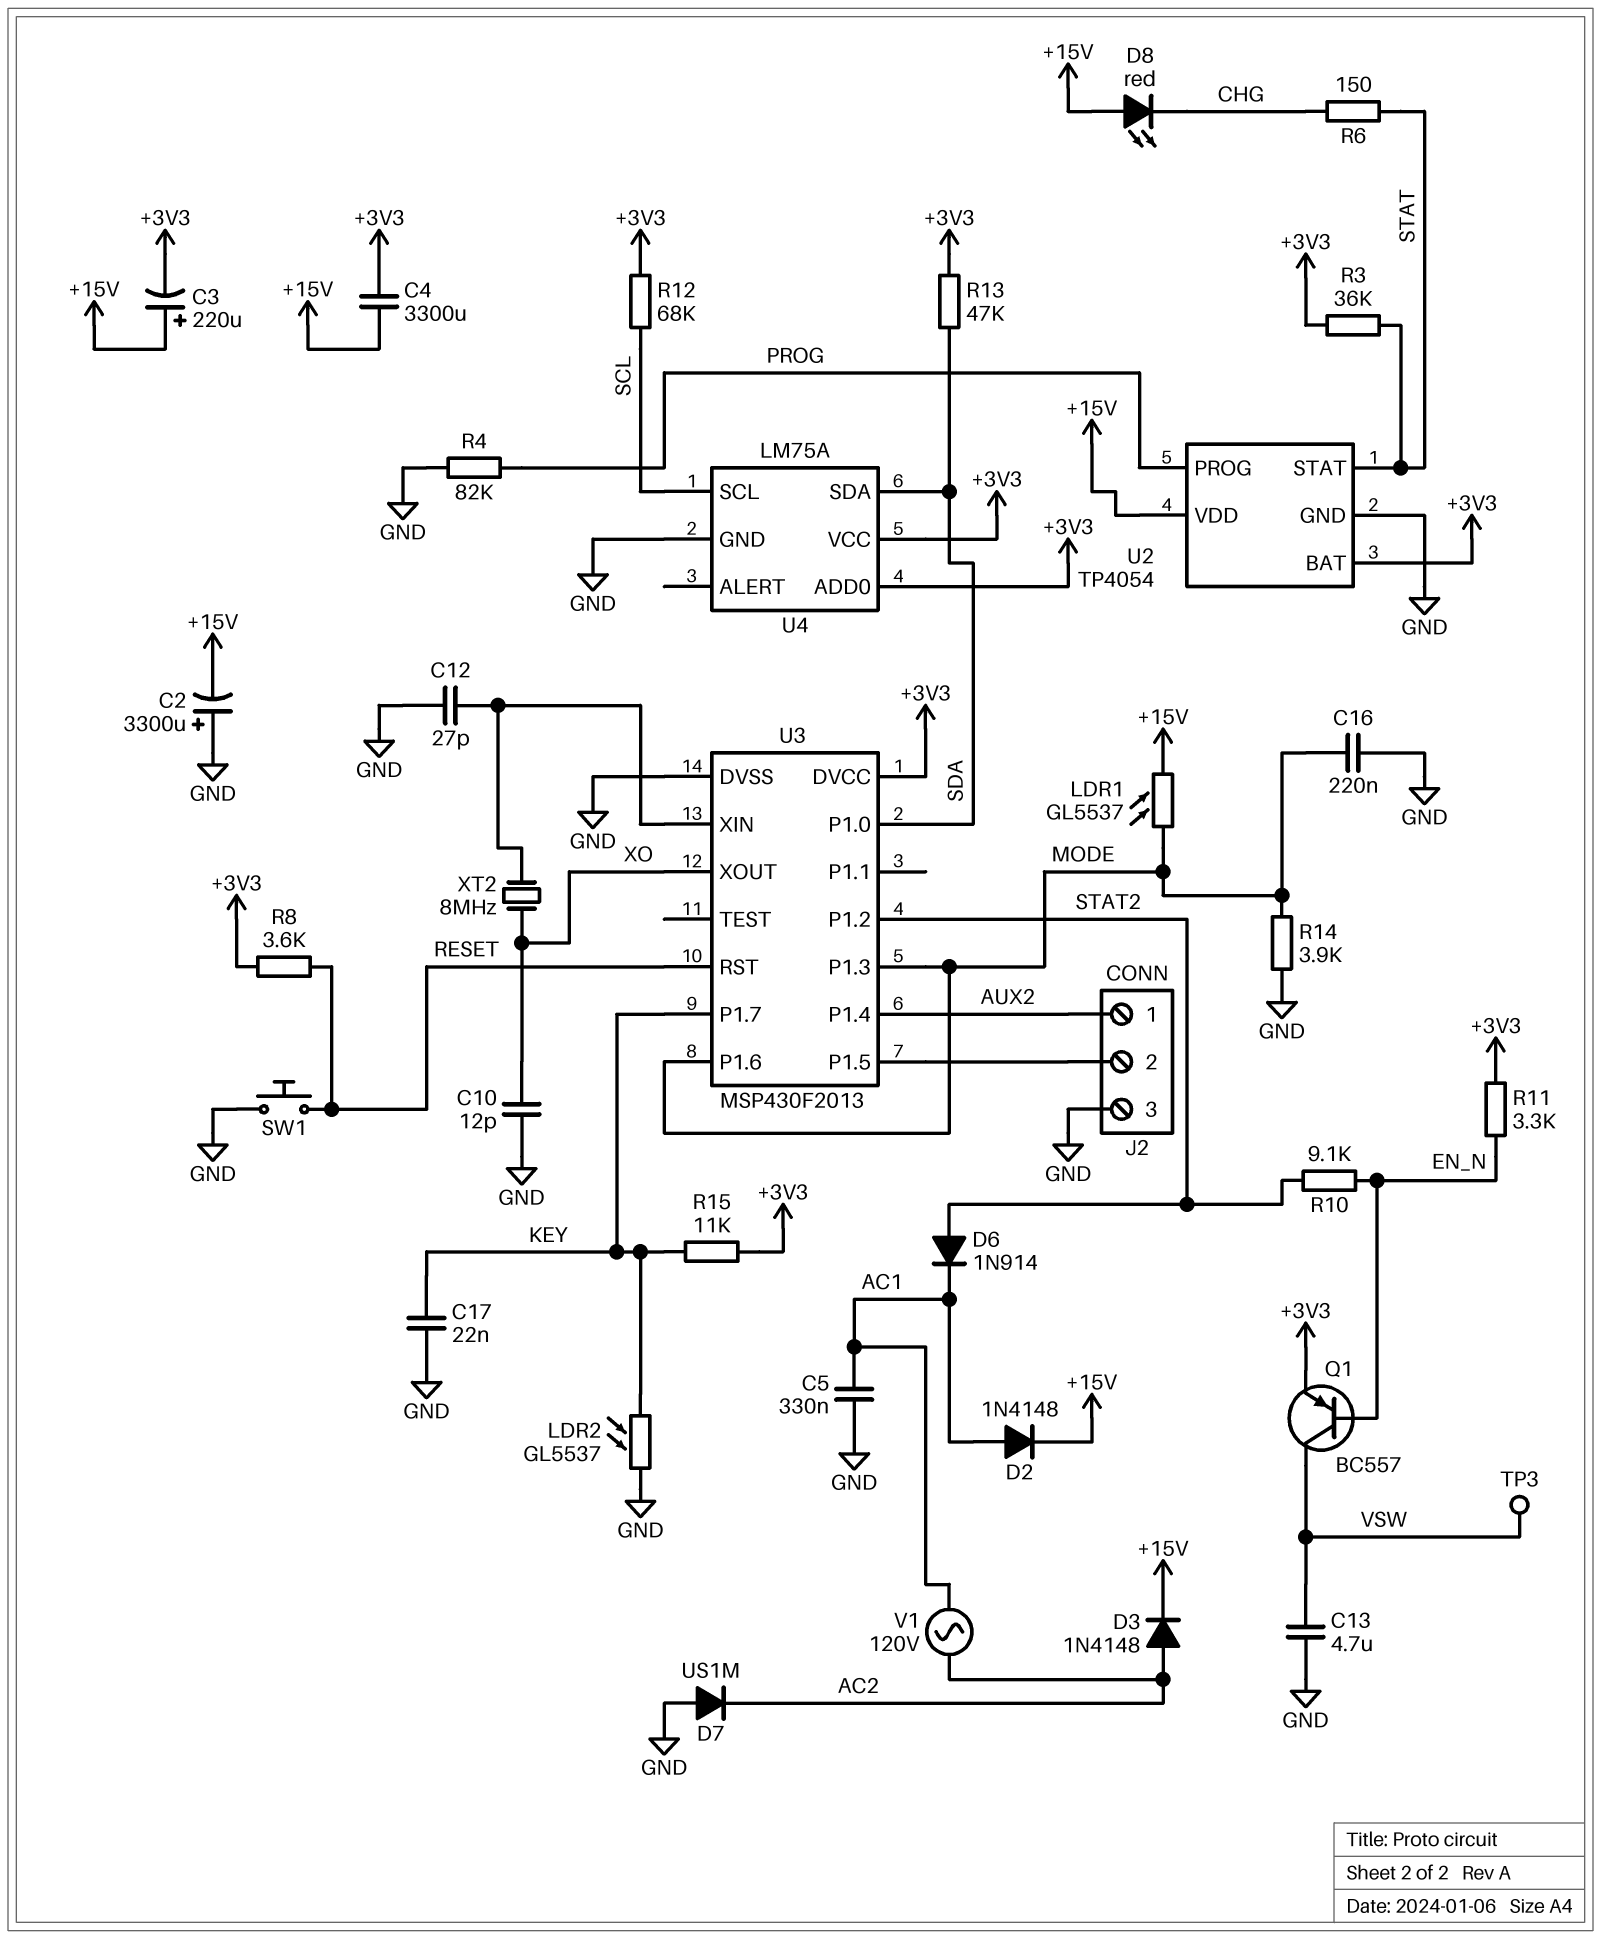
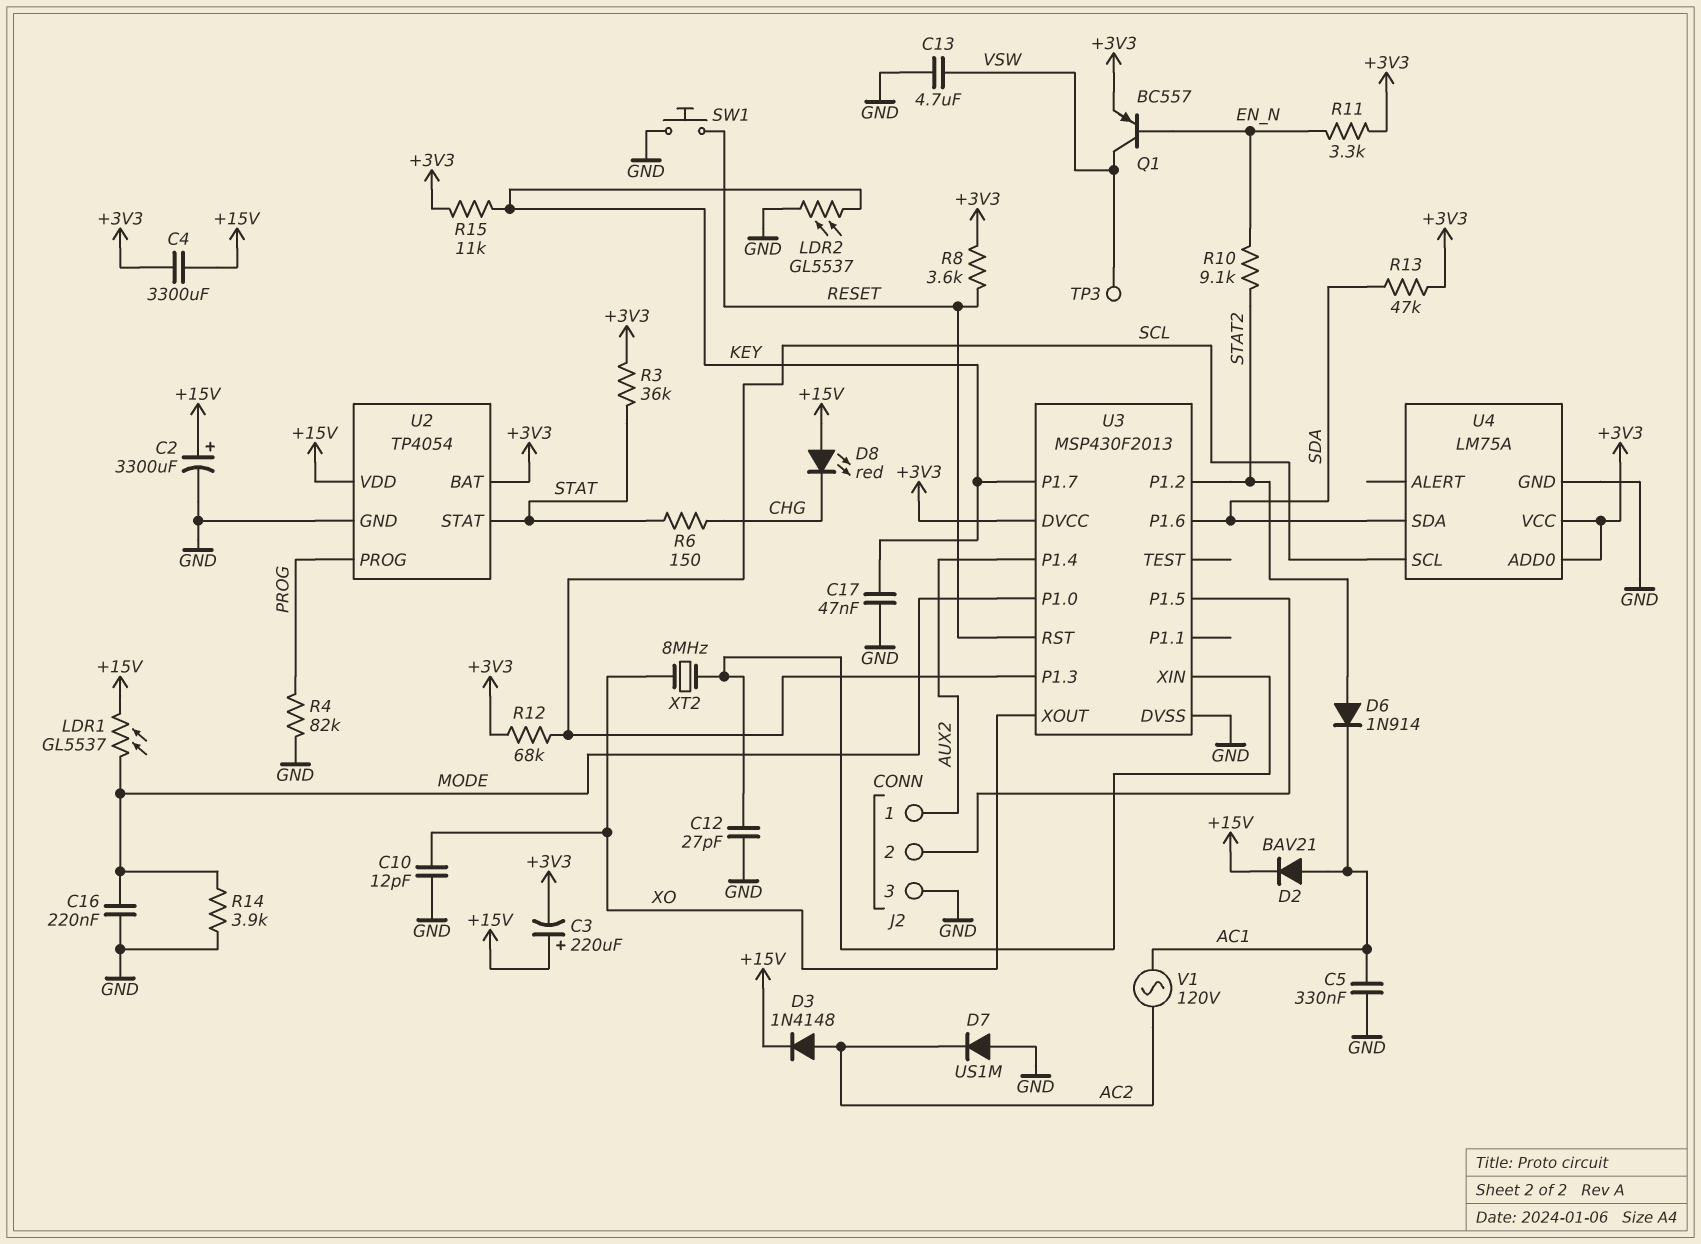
C2: 3300uF (plus GND, minus +15V) -> 3300uF (plus +15V, minus GND)
C17: 22nF (GND, KEY) -> 47nF (GND, KEY)
D2: diode 1N4148 (A AC1, K +15V) -> diode BAV21 (A AC1, K +15V)
U3 pin P1.0: SDA -> MODE
U3 pin P1.3: MODE -> SCL
U3 pin P1.6: MODE -> SDA

